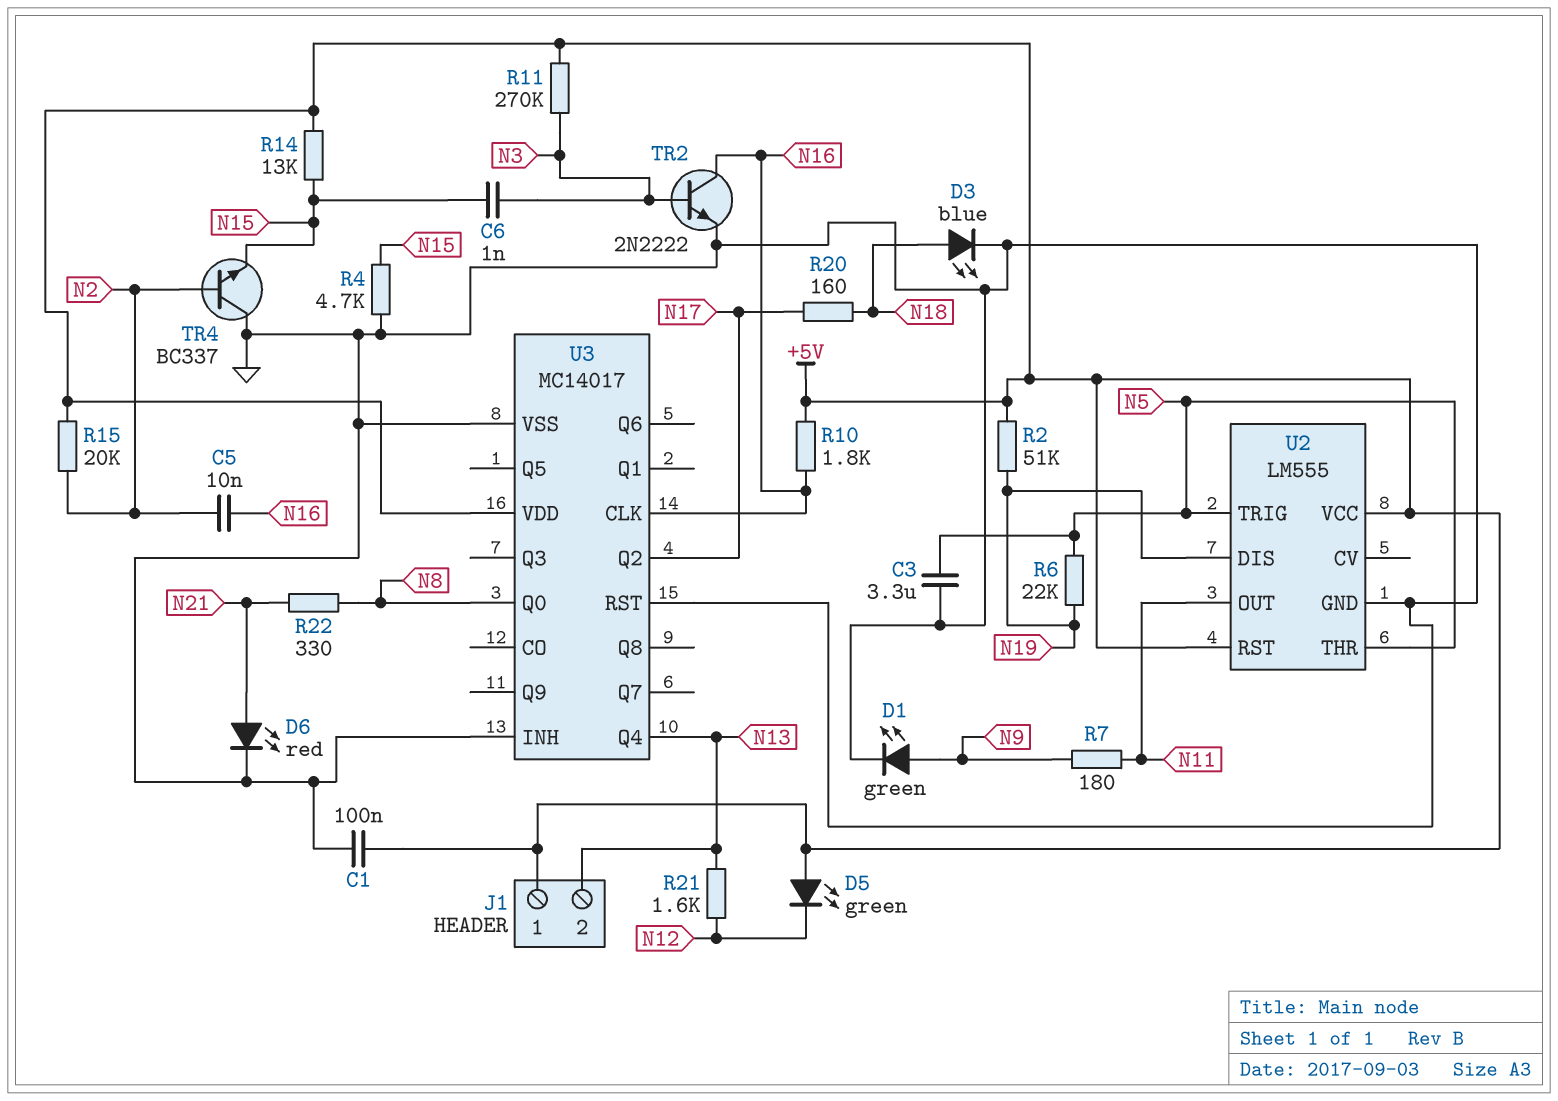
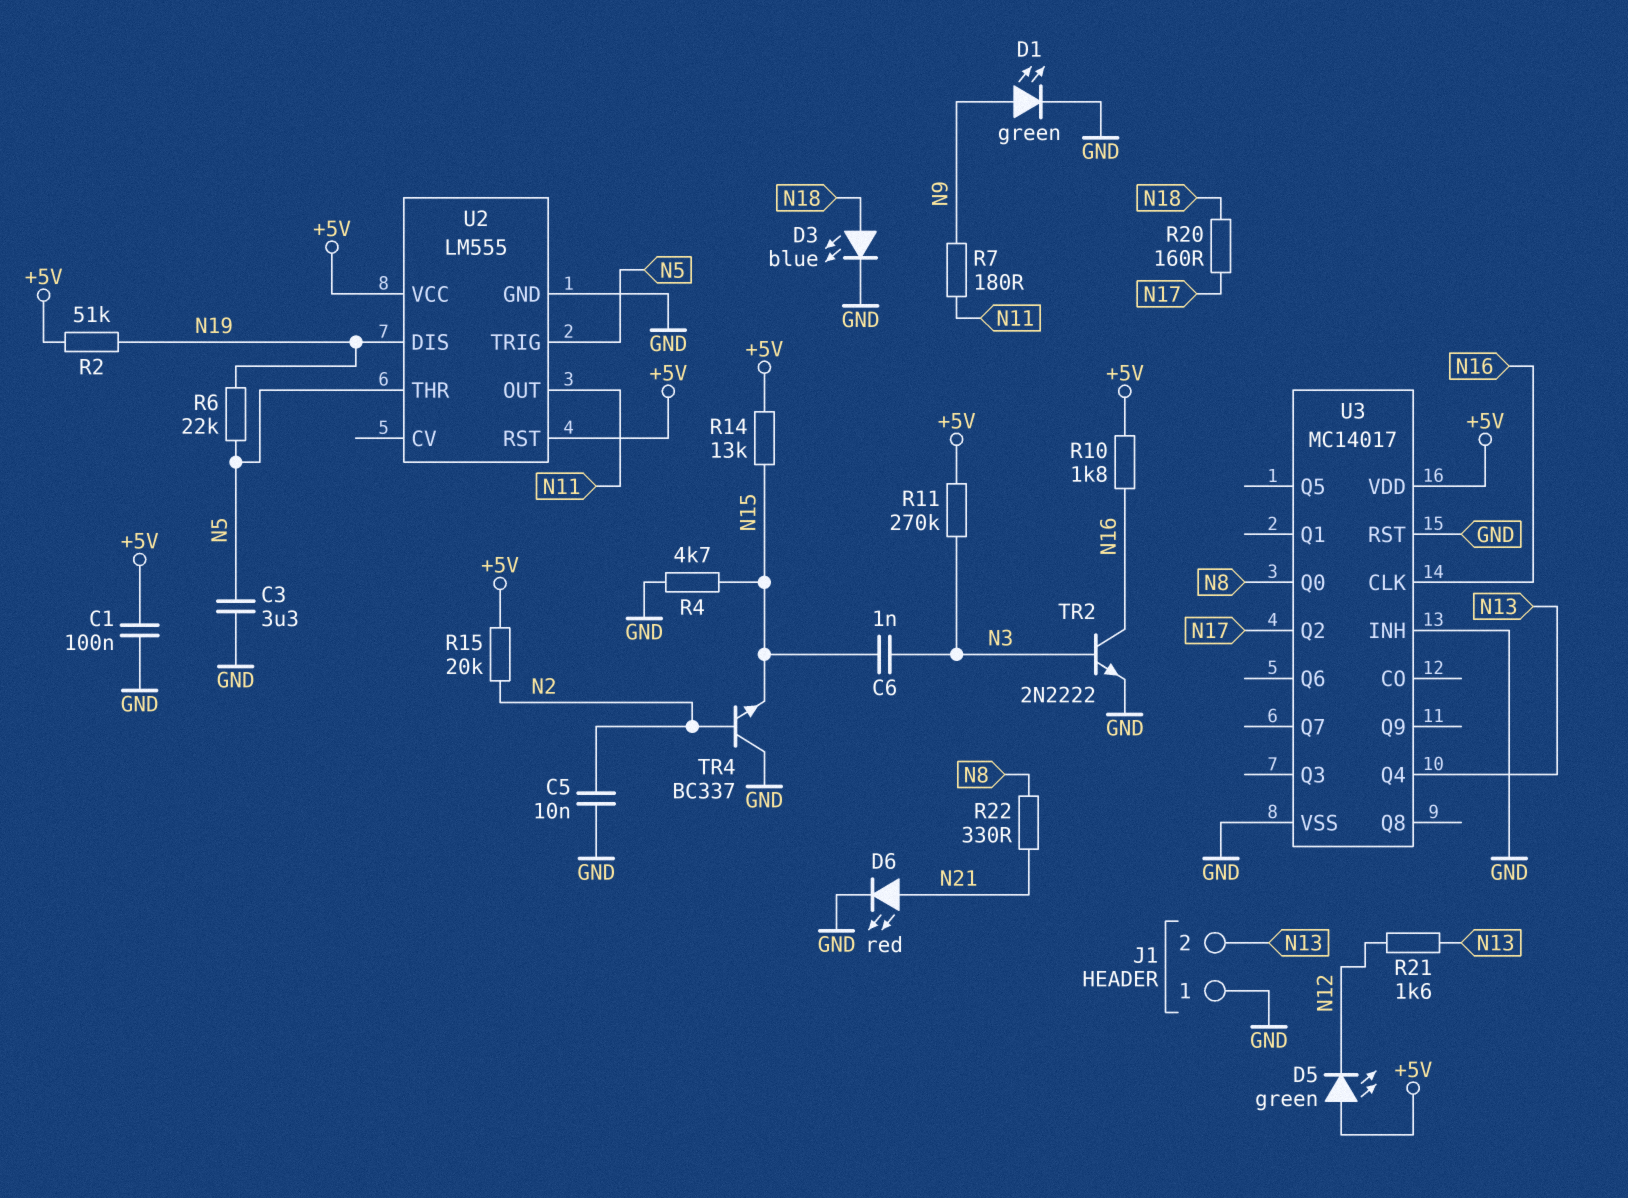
C5: 10nF (N2, N16) -> 10nF (GND, N2)
J1 pin 1: +5V -> GND

